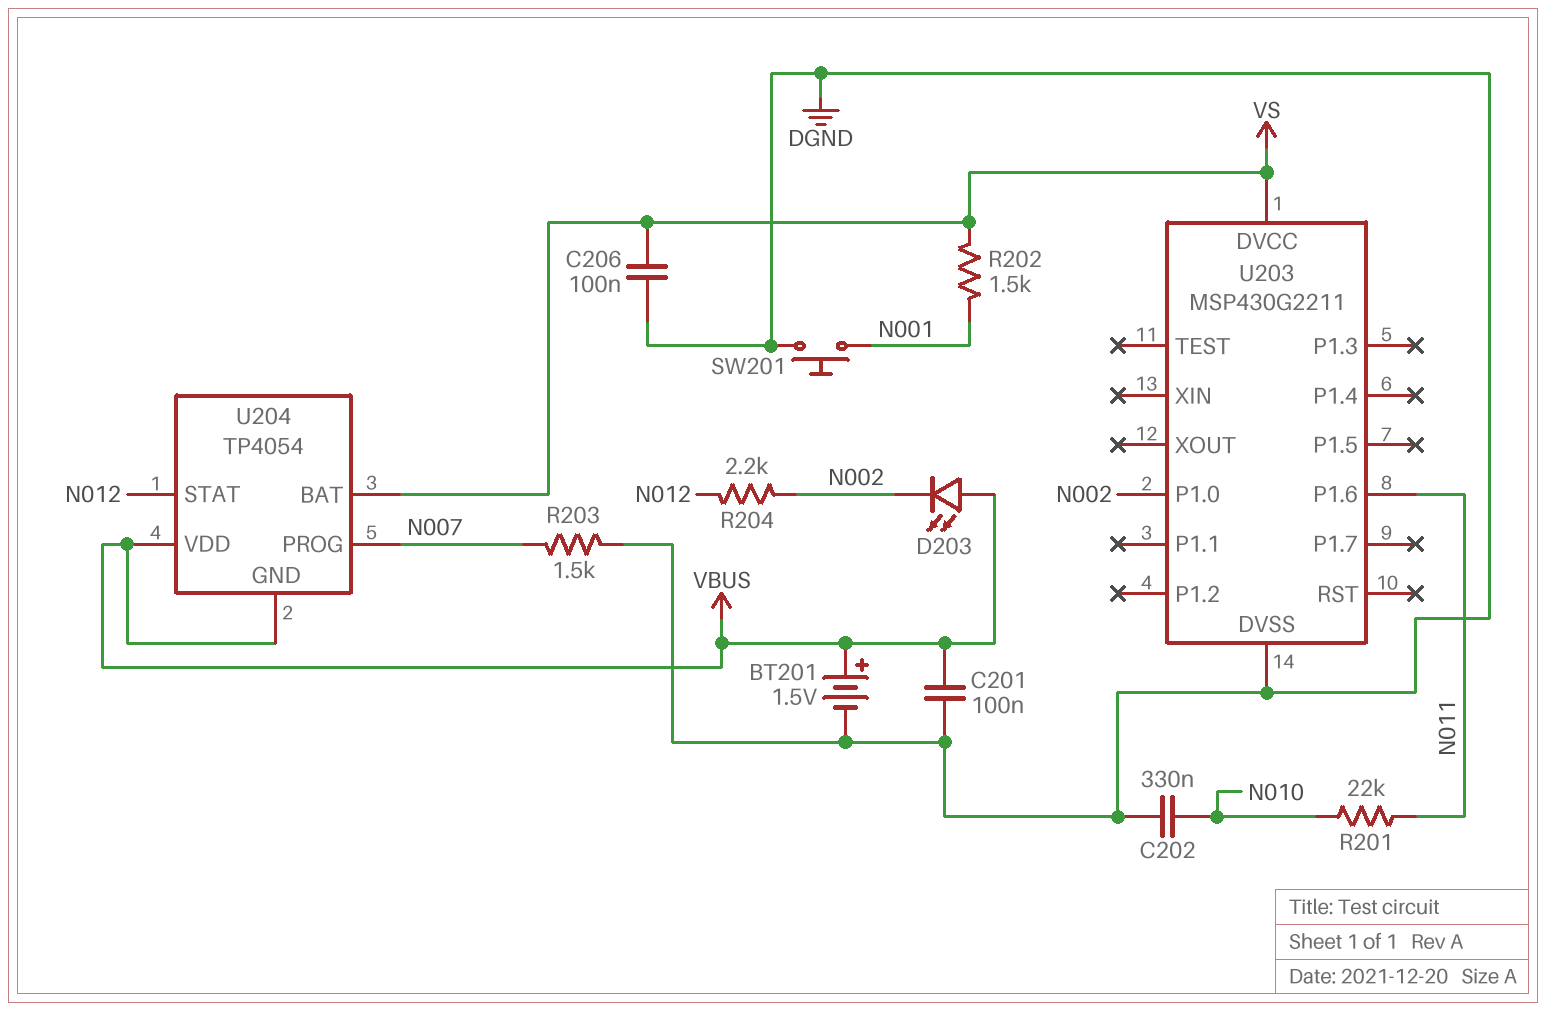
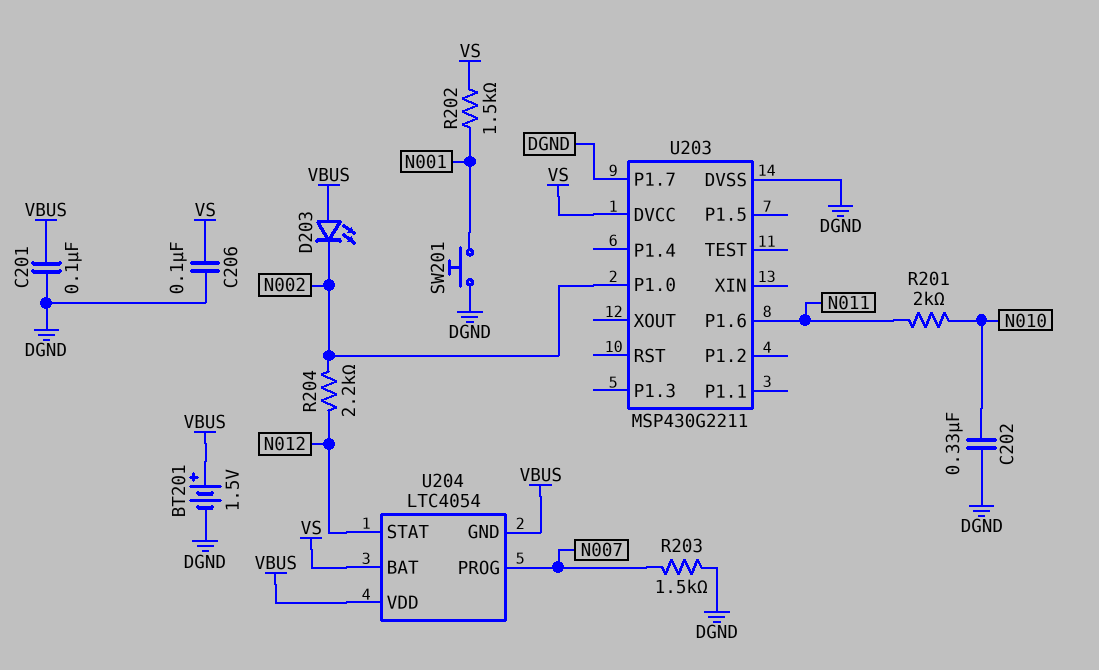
R201: 22k (N010, N011) -> 2k (N010, N011)
U203 pin P1.7: none -> DGND
U204: TP4054 -> LTC4054

